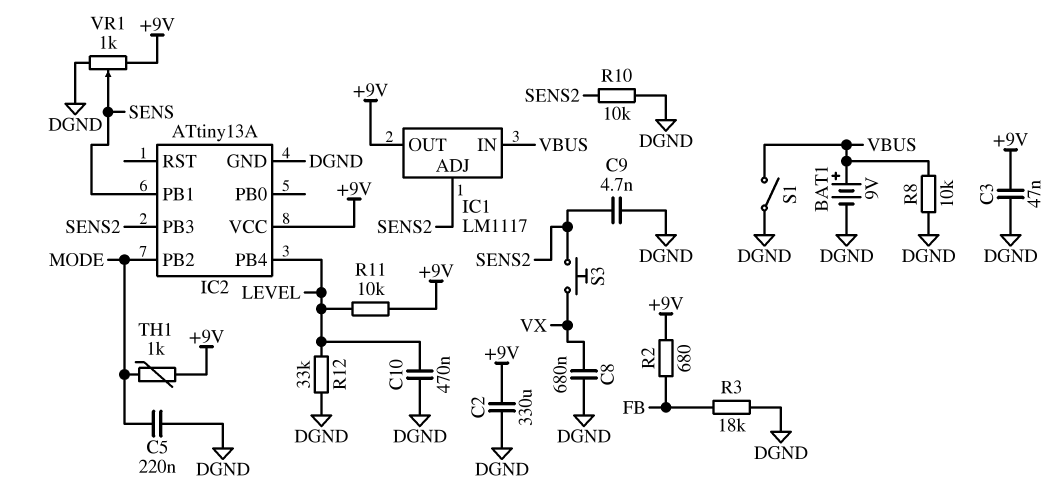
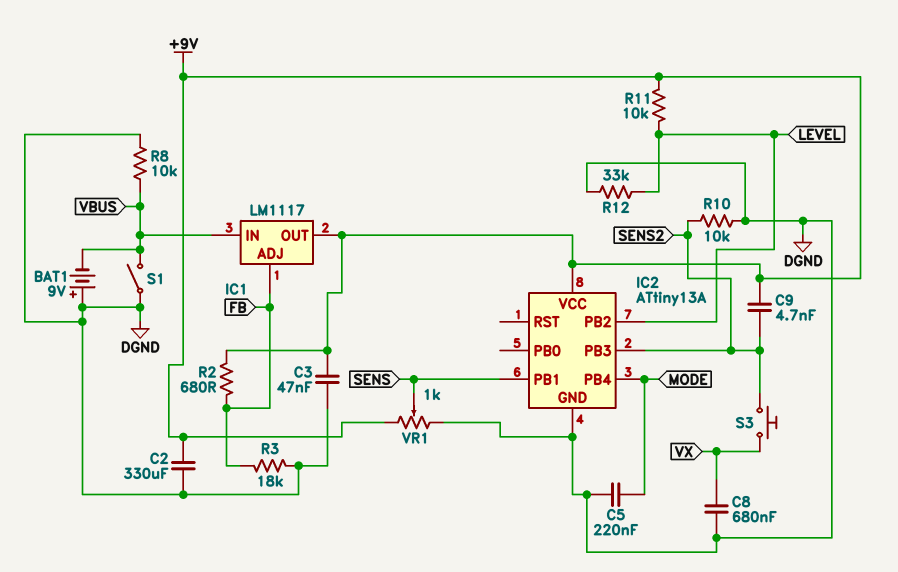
BAT1: 9V (plus VBUS, minus DGND) -> 9V (plus DGND, minus VBUS)
C9: 4.7nF (DGND, SENS2) -> 4.7nF (+9V, SENS2)
C10: 470nF (DGND, LEVEL) -> none
IC1 pin ADJ: SENS2 -> FB
IC2 pin PB2: MODE -> LEVEL
IC2 pin PB4: LEVEL -> MODE
TH1: 1k (+9V, MODE) -> none

